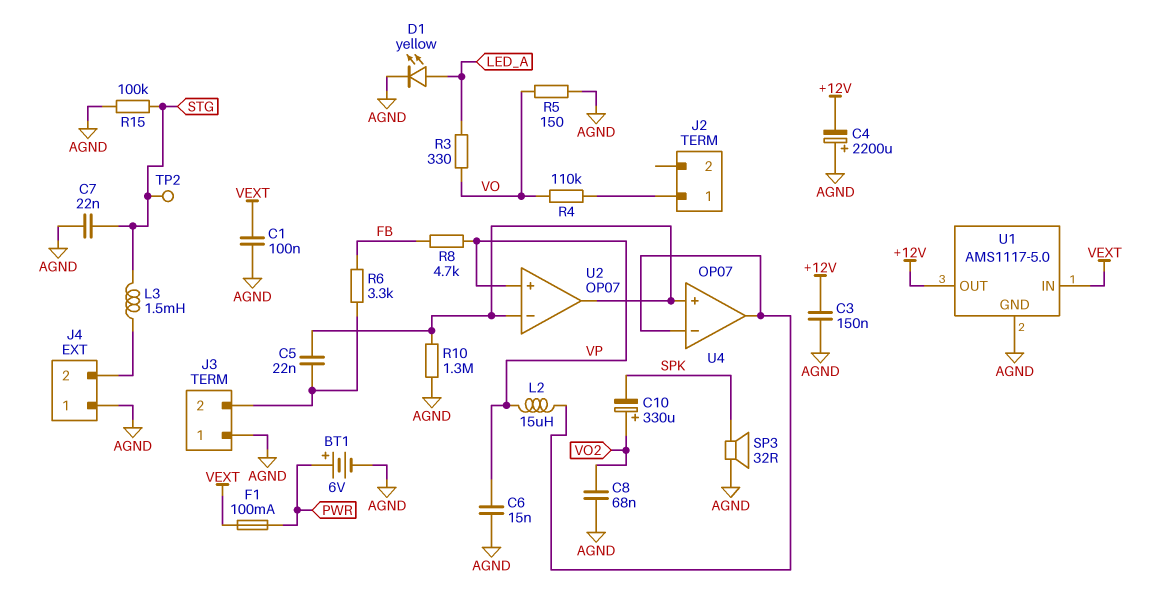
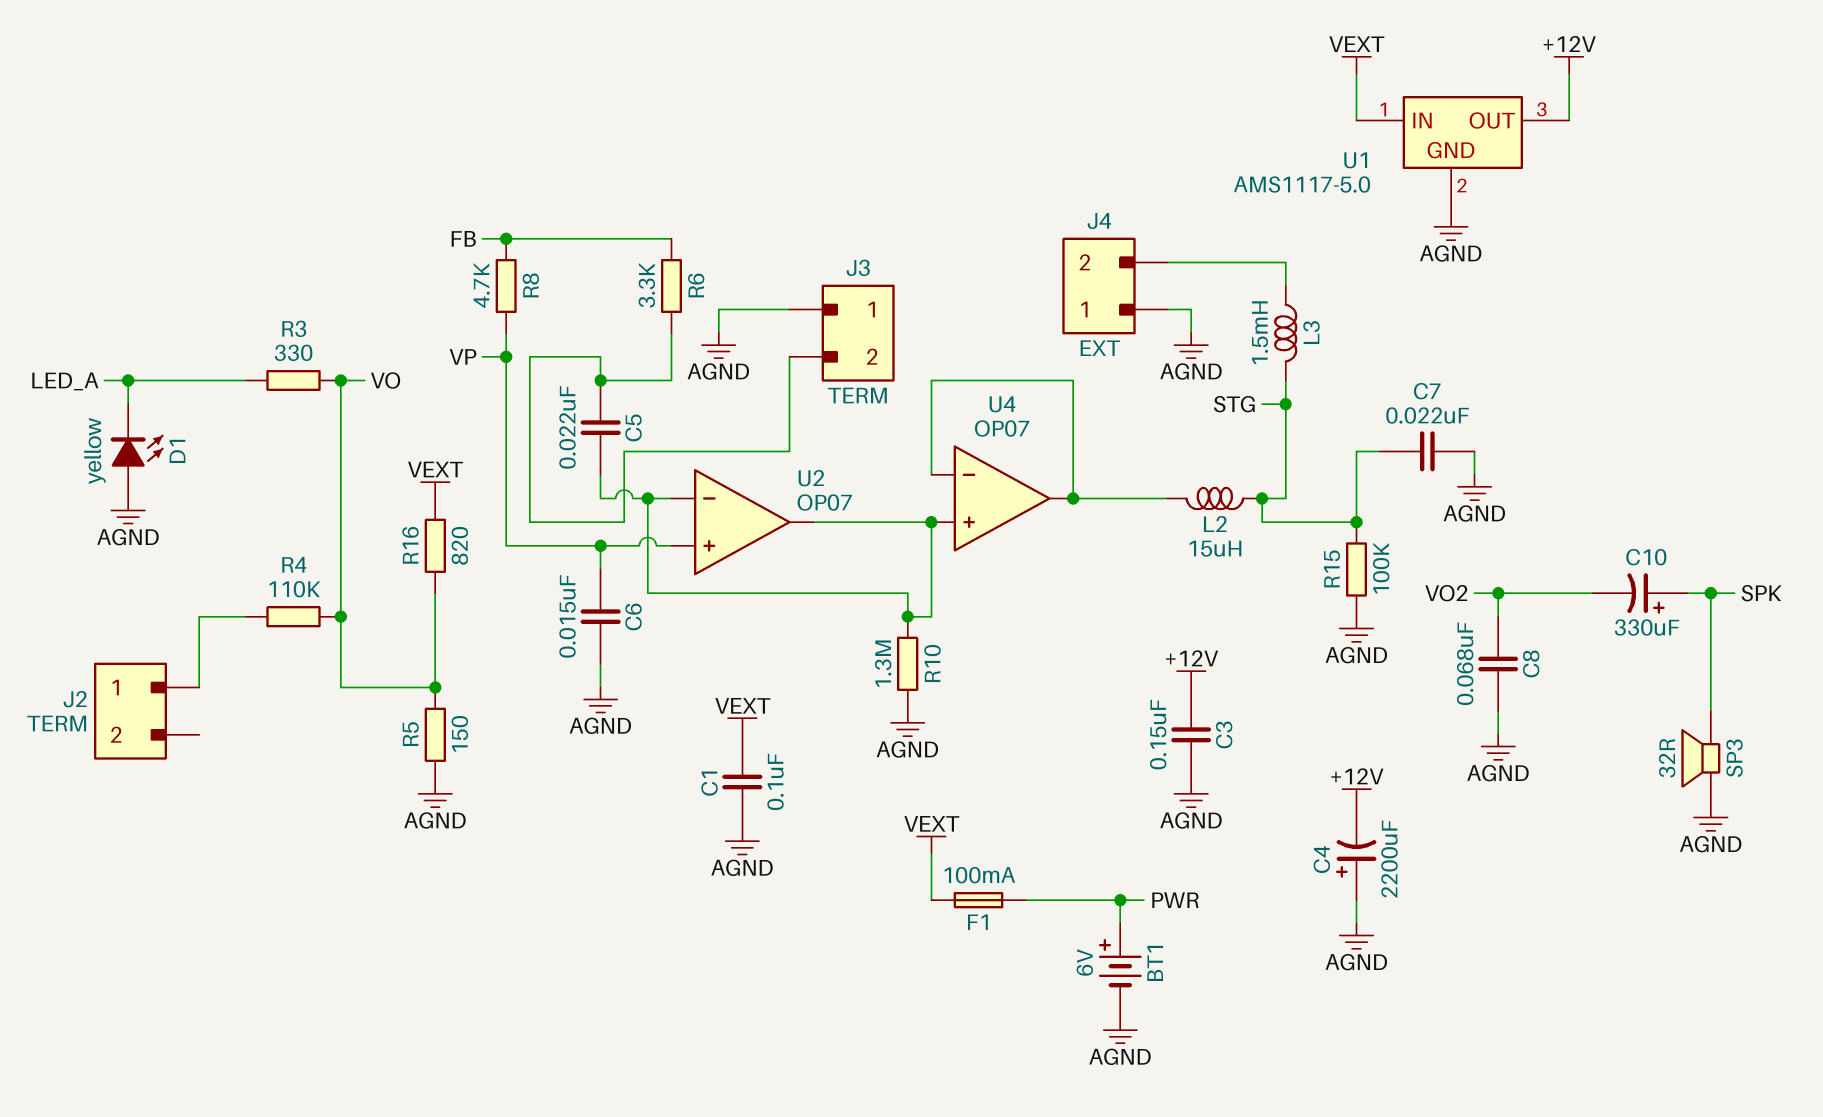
C10: 330uF (plus VO2, minus SPK) -> 330uF (plus SPK, minus VO2)
D1: LED yellow (A LED_A, K AGND) -> LED yellow (A AGND, K LED_A)
L2: 15uH (U4/in-, VP) -> 15uH (STG, U4/in-)
R16: none -> 820 (VEXT, VO)
TP2: test point (STG) -> none

